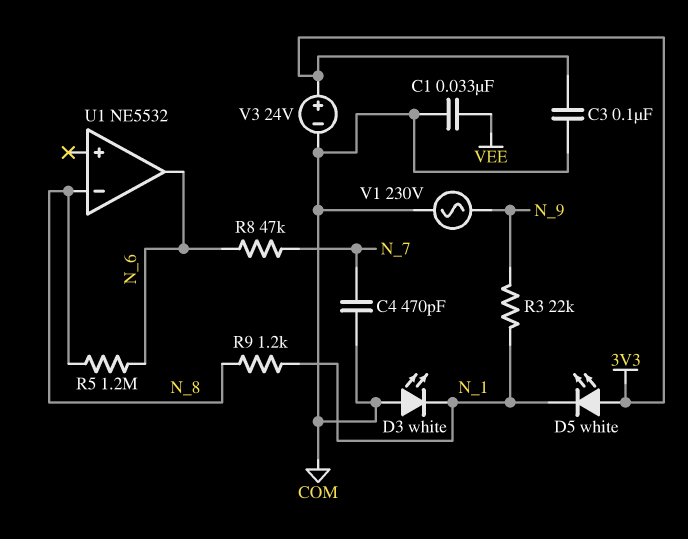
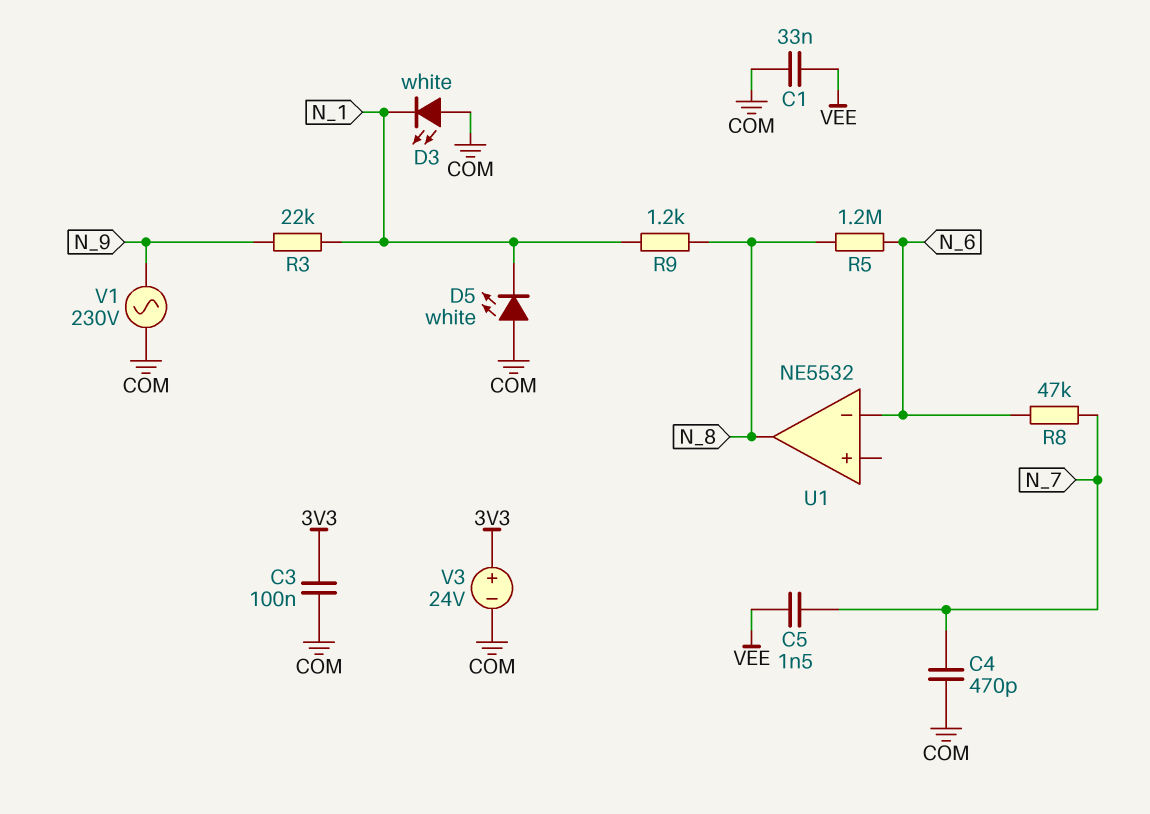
C5: none -> 1.5nF (N_7, VEE)
D5: LED white (A 3V3, K N_1) -> LED white (A COM, K N_1)
U1 pin in-: N_8 -> N_6
U1 pin out: N_6 -> N_8

